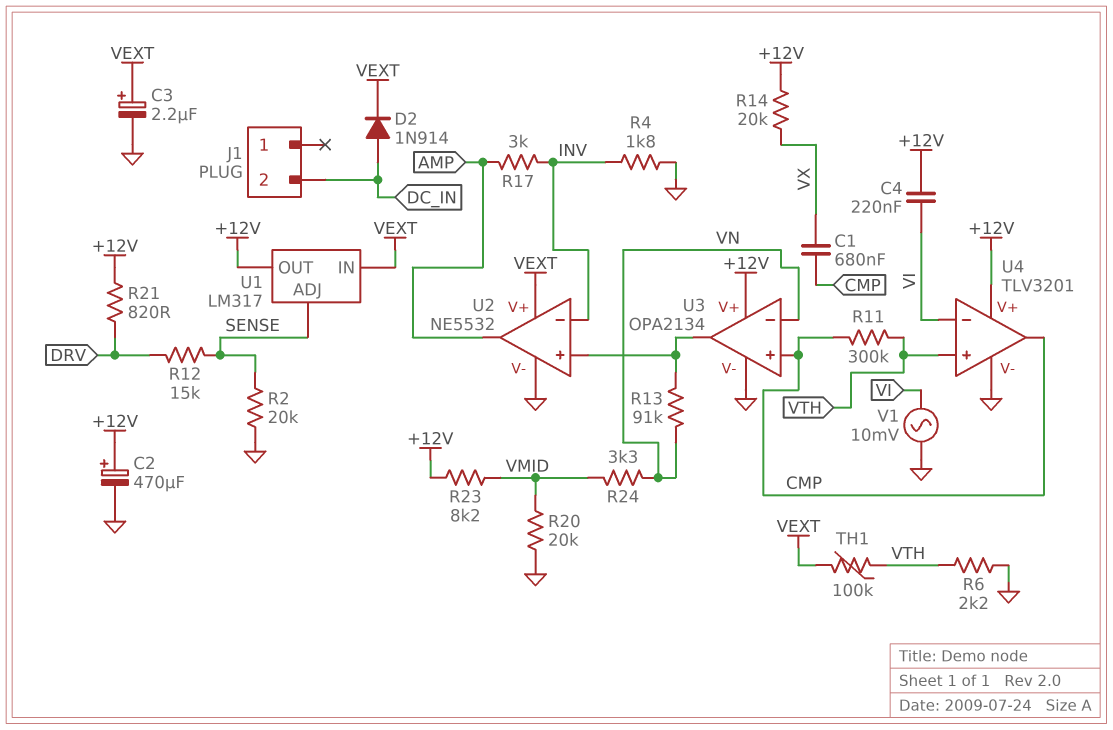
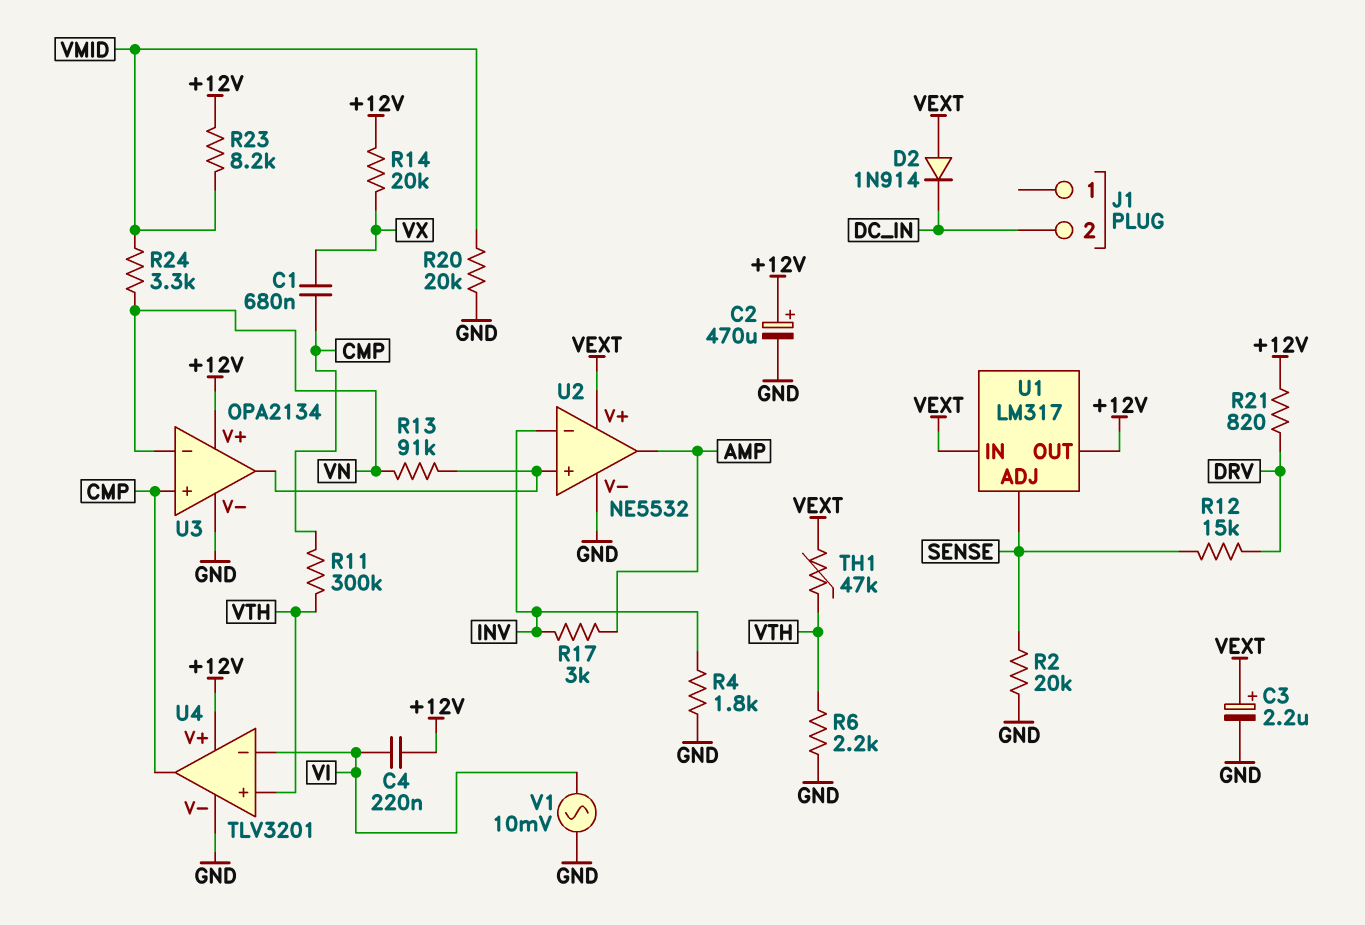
D2: diode 1N914 (A DC_IN, K VEXT) -> diode 1N914 (A VEXT, K DC_IN)
TH1: 100k (VEXT, VTH) -> 47k (VEXT, VTH)

